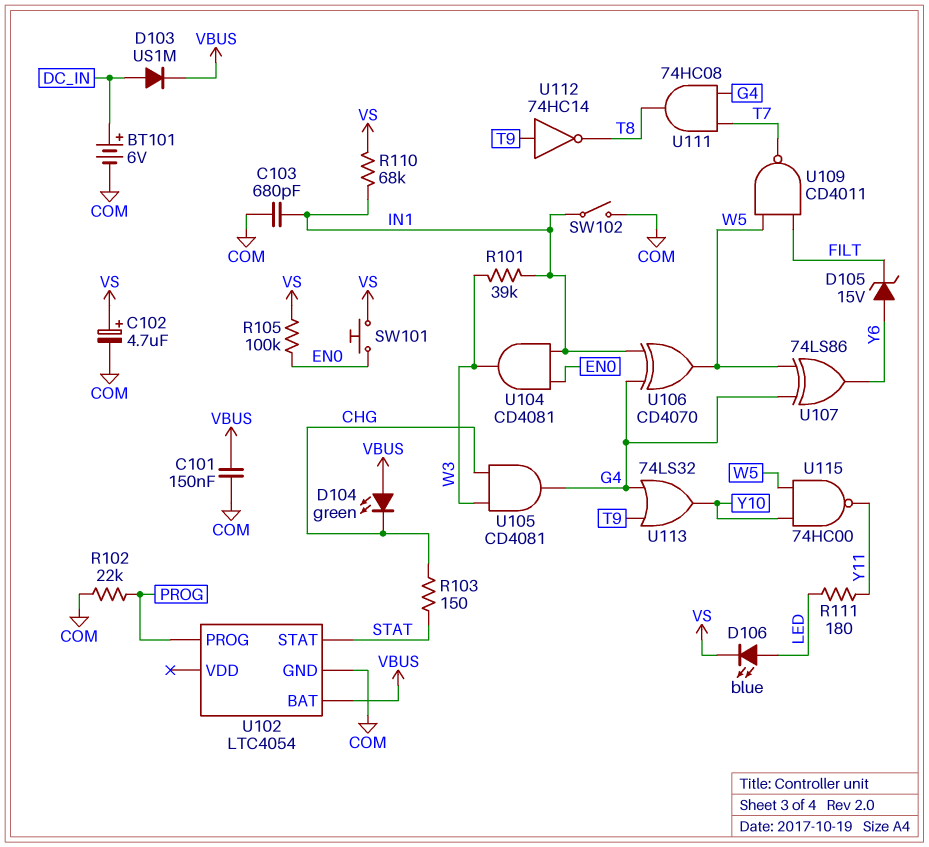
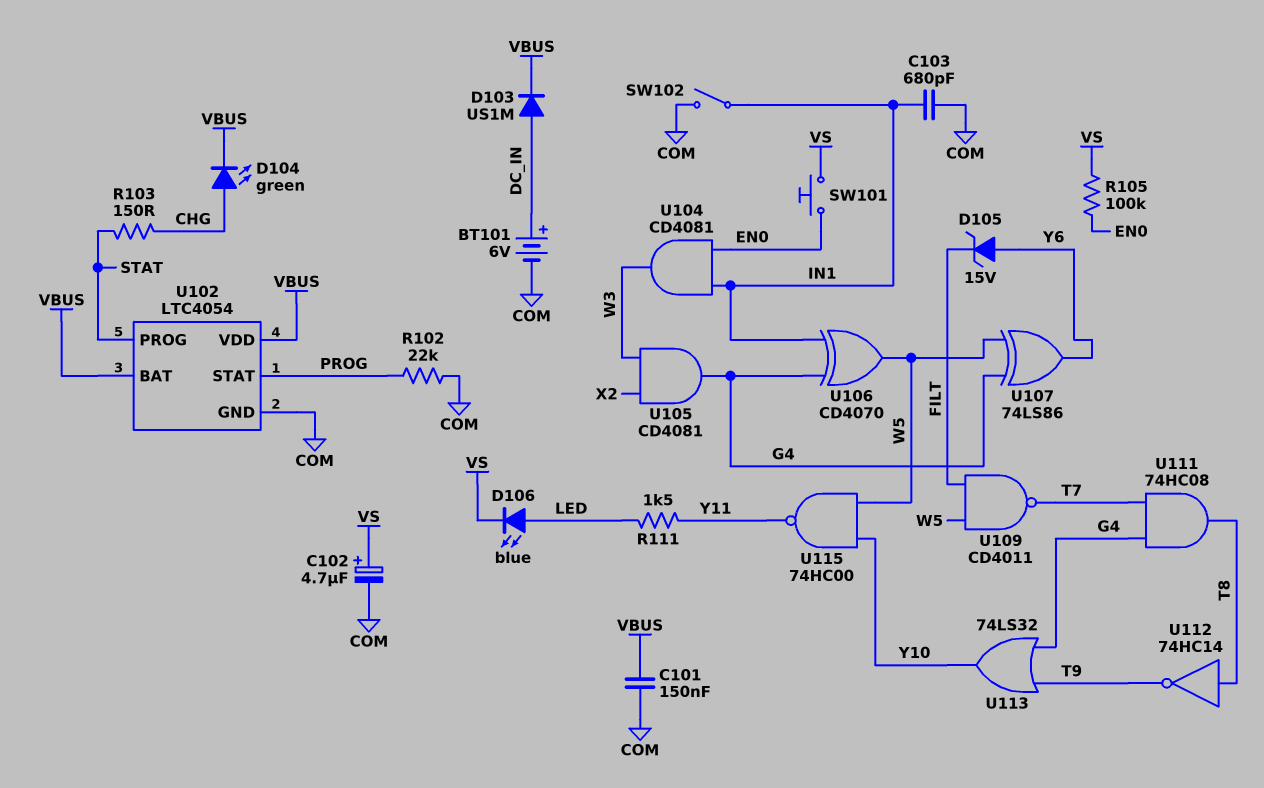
D104: LED green (A VBUS, K CHG) -> LED green (A CHG, K VBUS)
R101: 39k (IN1, W3) -> none
R110: 68k (IN1, VS) -> none
R111: 180 (LED, Y11) -> 1.5k (LED, Y11)
U102 pin PROG: PROG -> STAT
U102 pin STAT: STAT -> PROG
U102 pin VDD: none -> VBUS
U105: AND CD4081 (in CHG, in W3, out G4) -> AND CD4081 (in W3, in X2, out G4)
U112: NOT 74HC14 (in T9, out T8) -> NOT 74HC14 (in T8, out T9)

